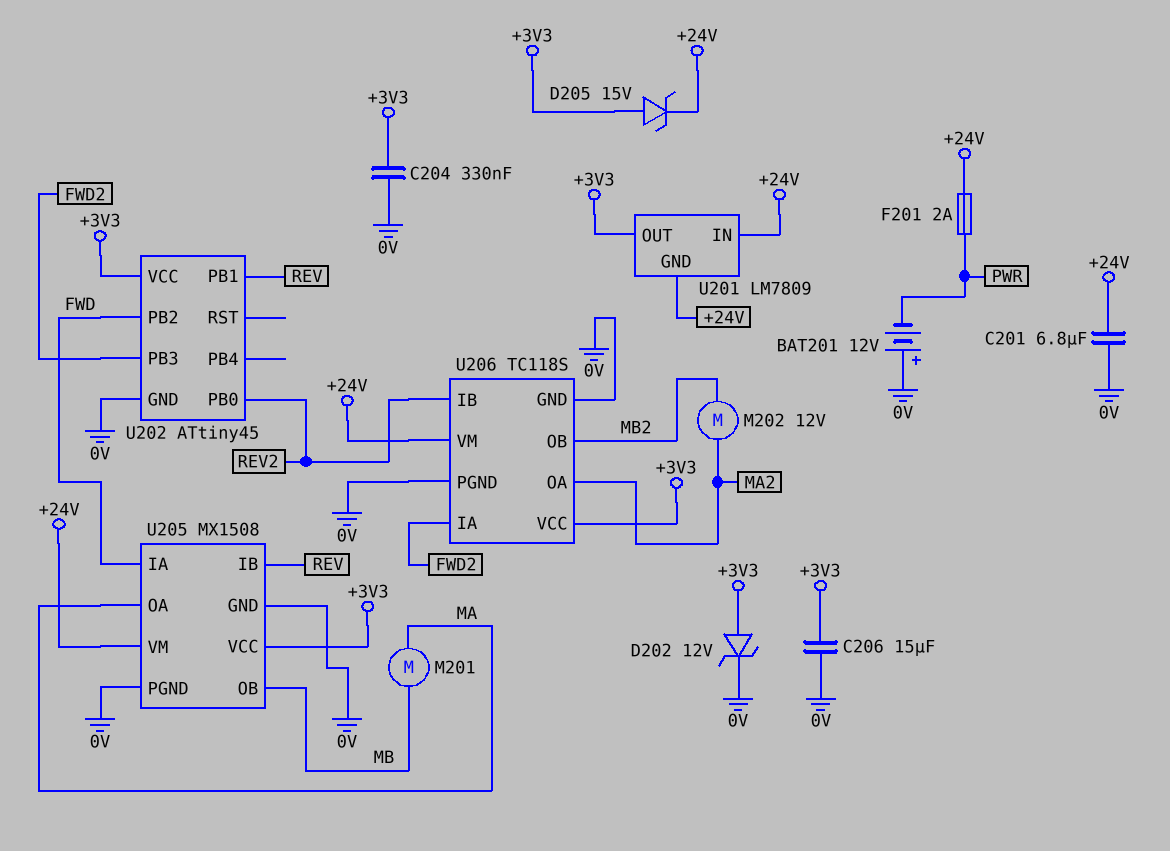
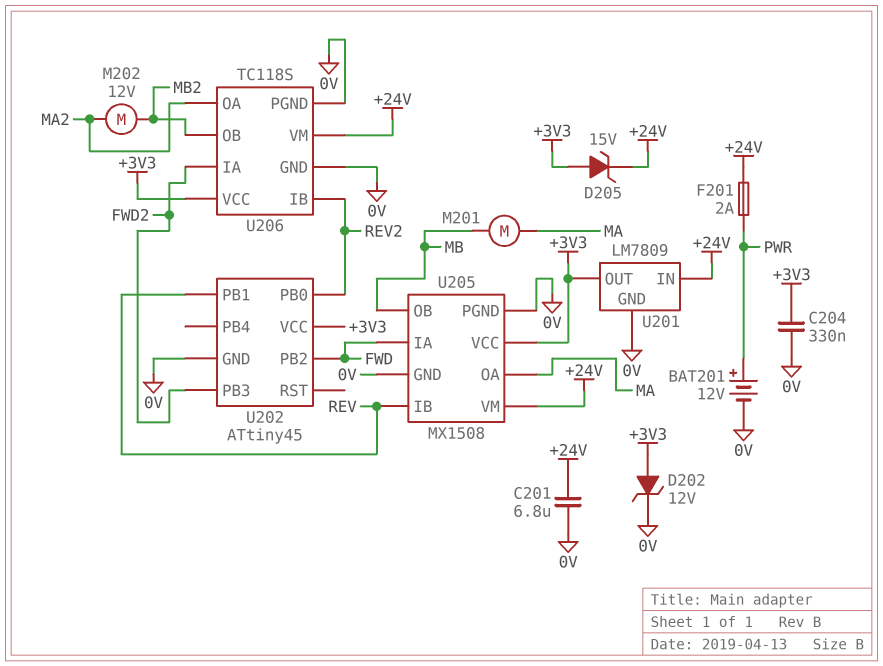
BAT201: 12V (plus 0V, minus PWR) -> 12V (plus PWR, minus 0V)
C206: 15uF (+3V3, 0V) -> none
U201 pin GND: +24V -> 0V

